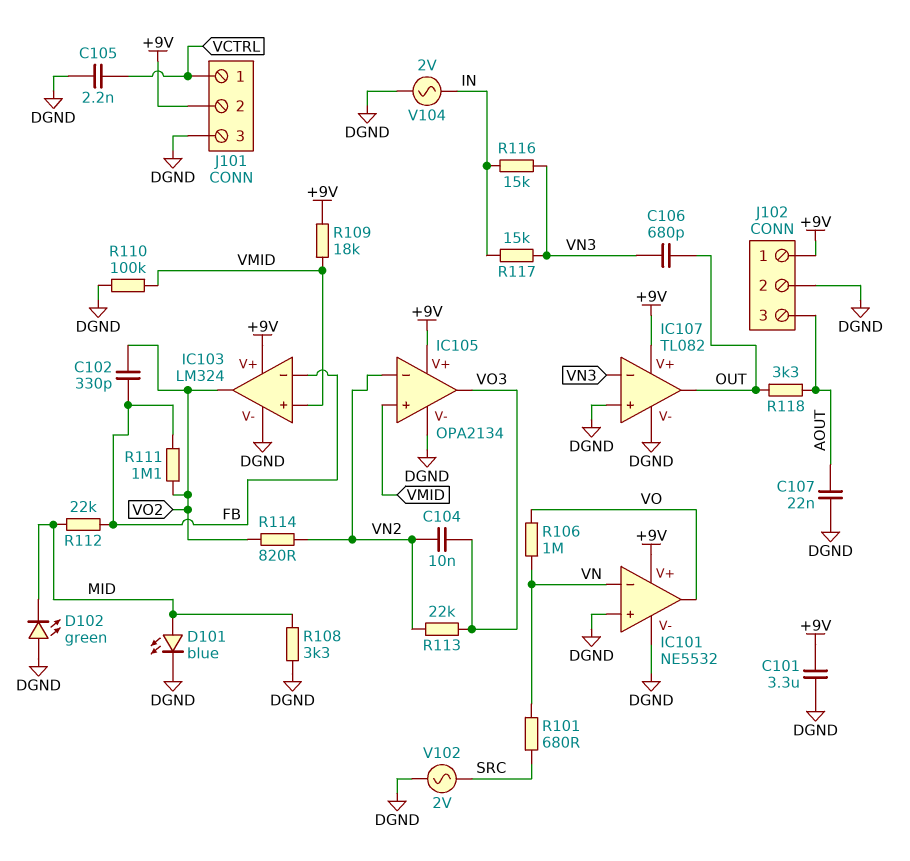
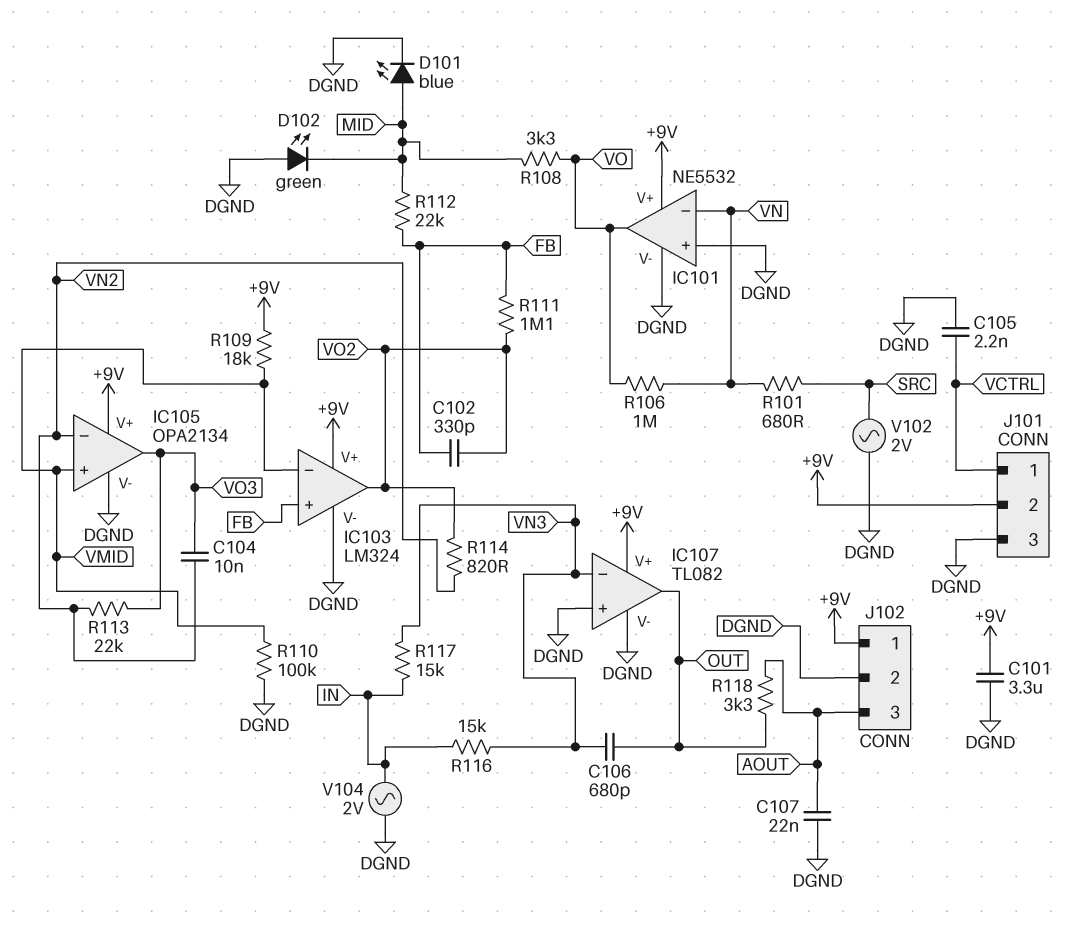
IC103 pin in+: VMID -> FB
IC103 pin in-: FB -> VMID
R108: 3.3k (DGND, MID) -> 3.3k (MID, VO)

